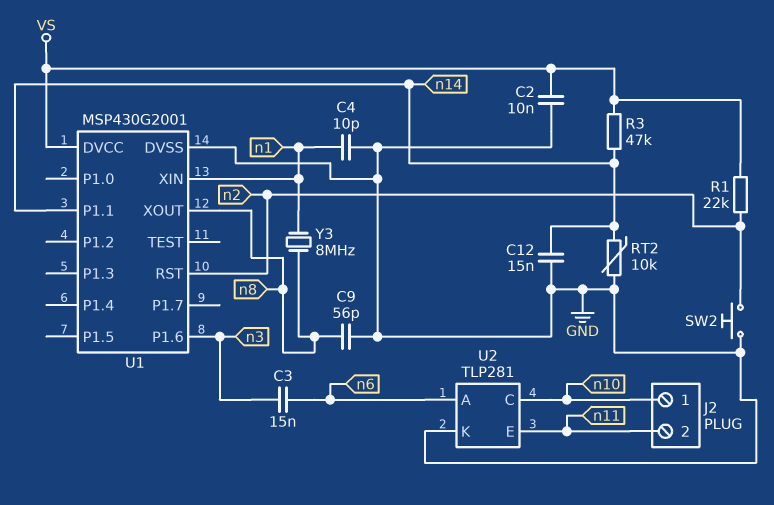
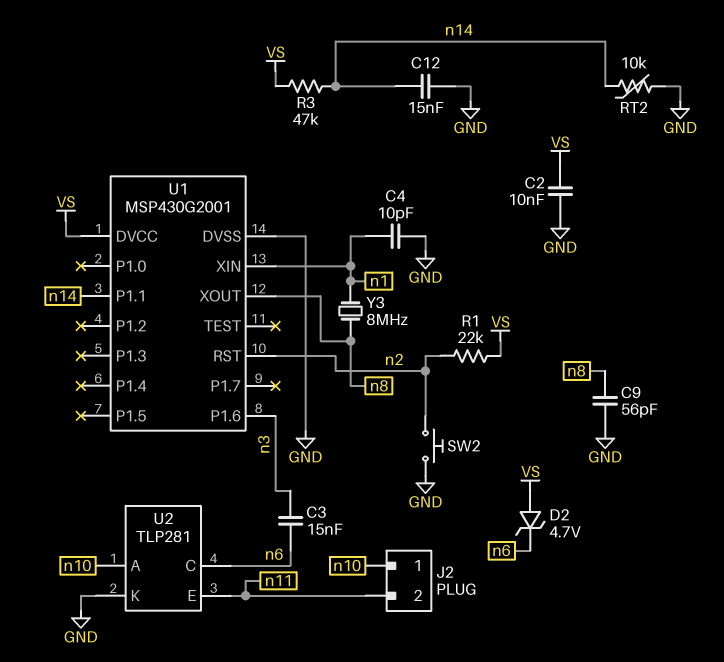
D2: none -> zener 4.7V (A VS, K n6)
U2 pin A: n6 -> n10
U2 pin C: n10 -> n6

